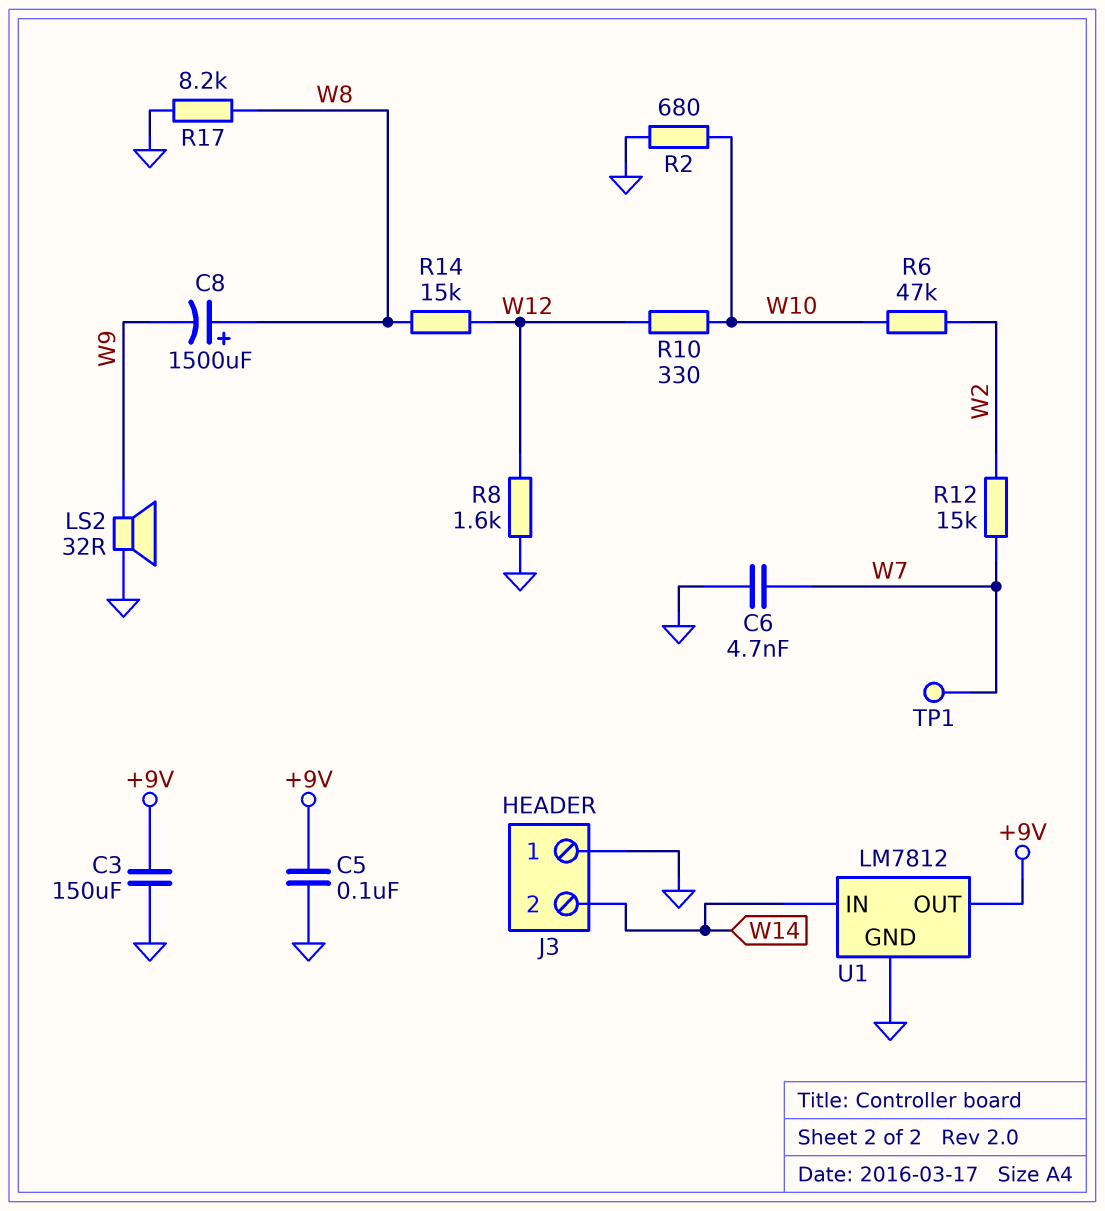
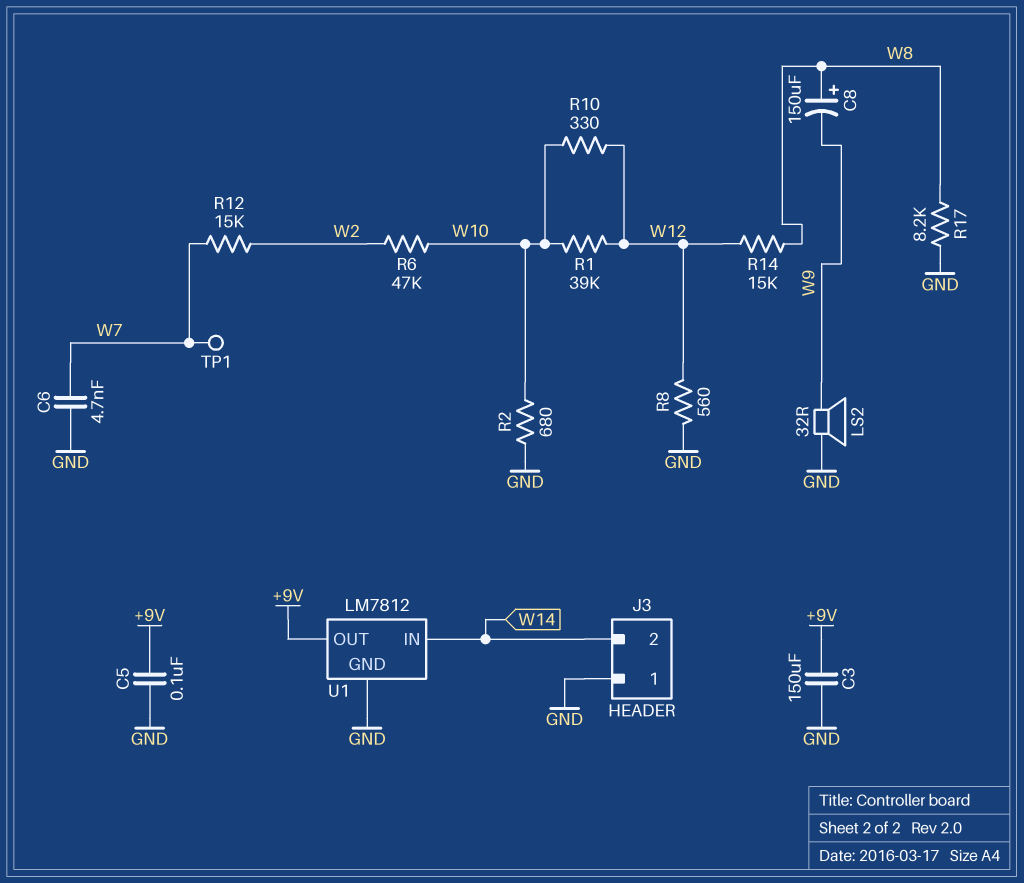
C8: 1500uF (plus W8, minus W9) -> 150uF (plus W8, minus W9)
R1: none -> 39k (W10, W12)
R8: 1.6k (GND, W12) -> 560 (GND, W12)

